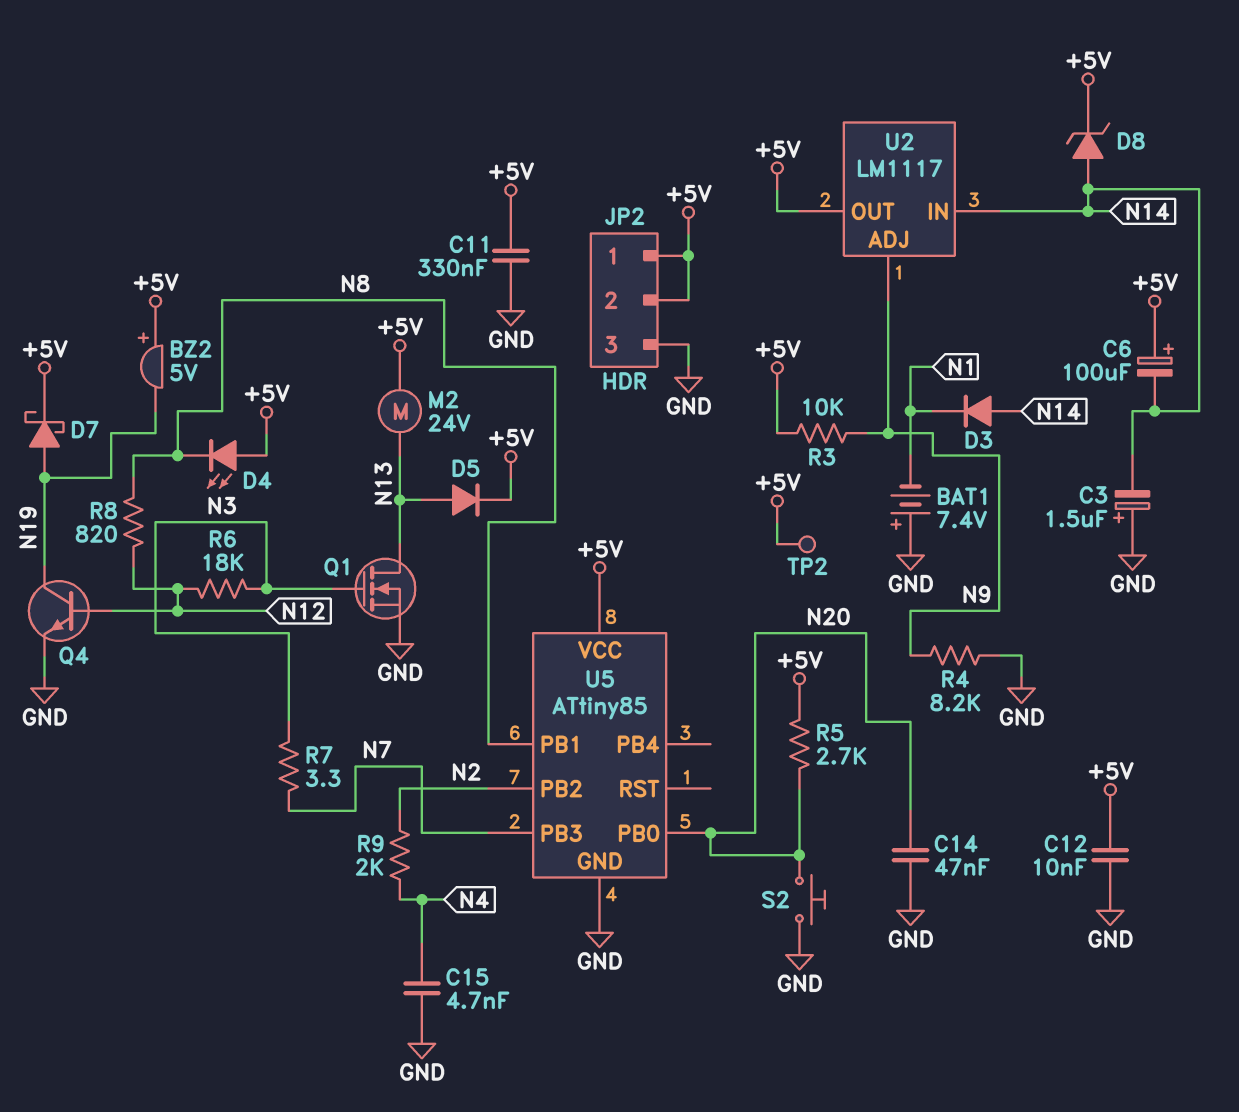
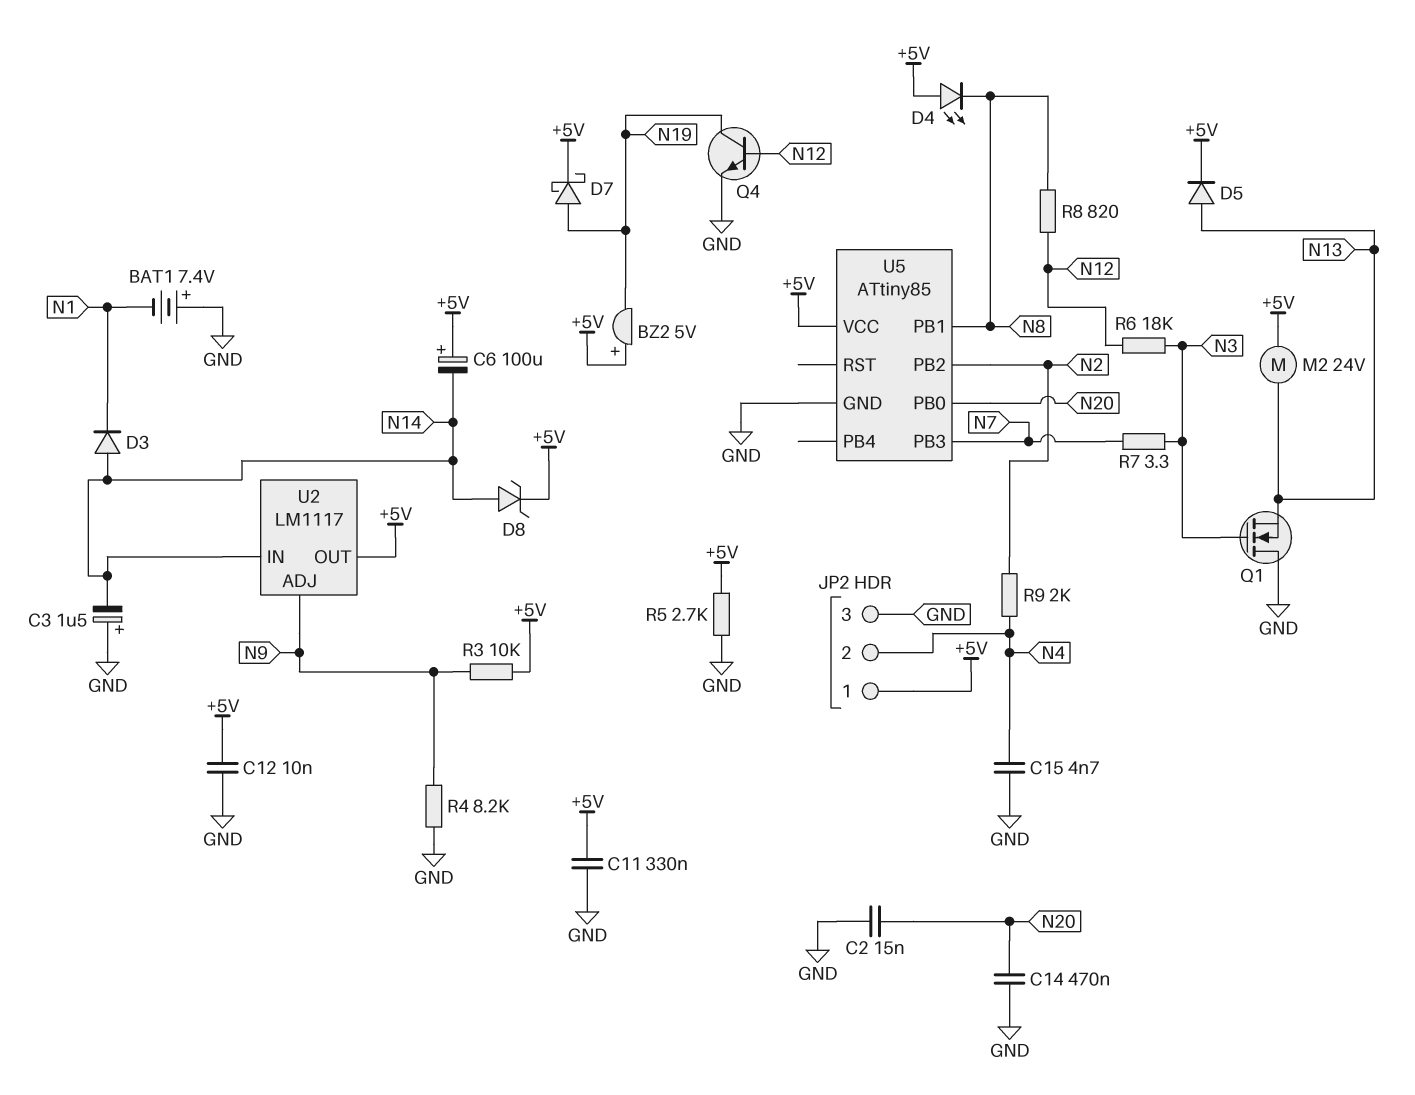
C2: none -> 15nF (GND, N20)
C14: 47nF (GND, N20) -> 470nF (GND, N20)
JP2 pin 2: +5V -> N4
Q1: NMOS (G N3, D N13, S GND) -> NMOS (G N3, D GND, S N13)
R5: 2.7k (+5V, N20) -> 2.7k (+5V, GND)
S2: button (GND, N20) -> none
TP2: test point (+5V) -> none

